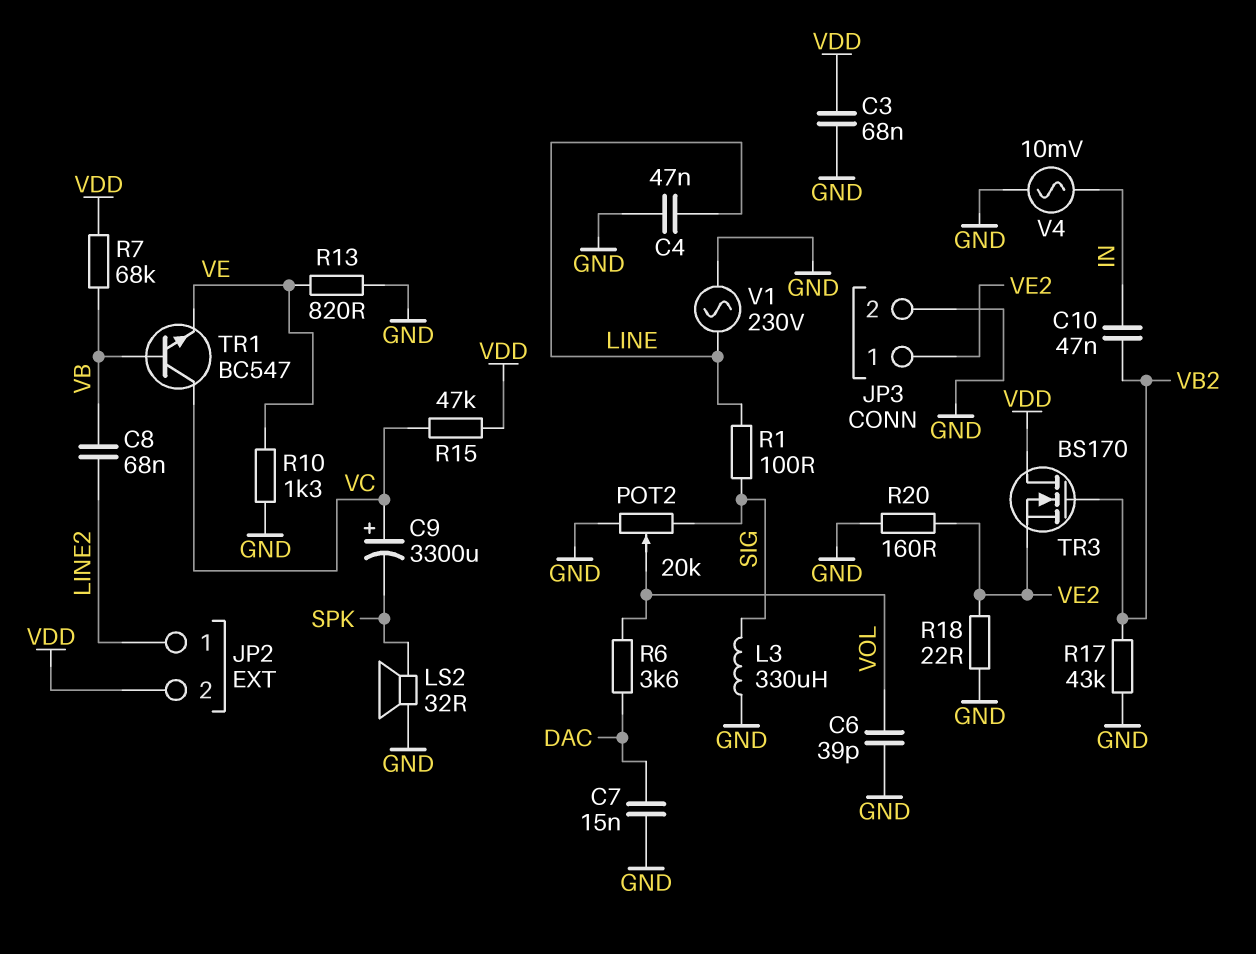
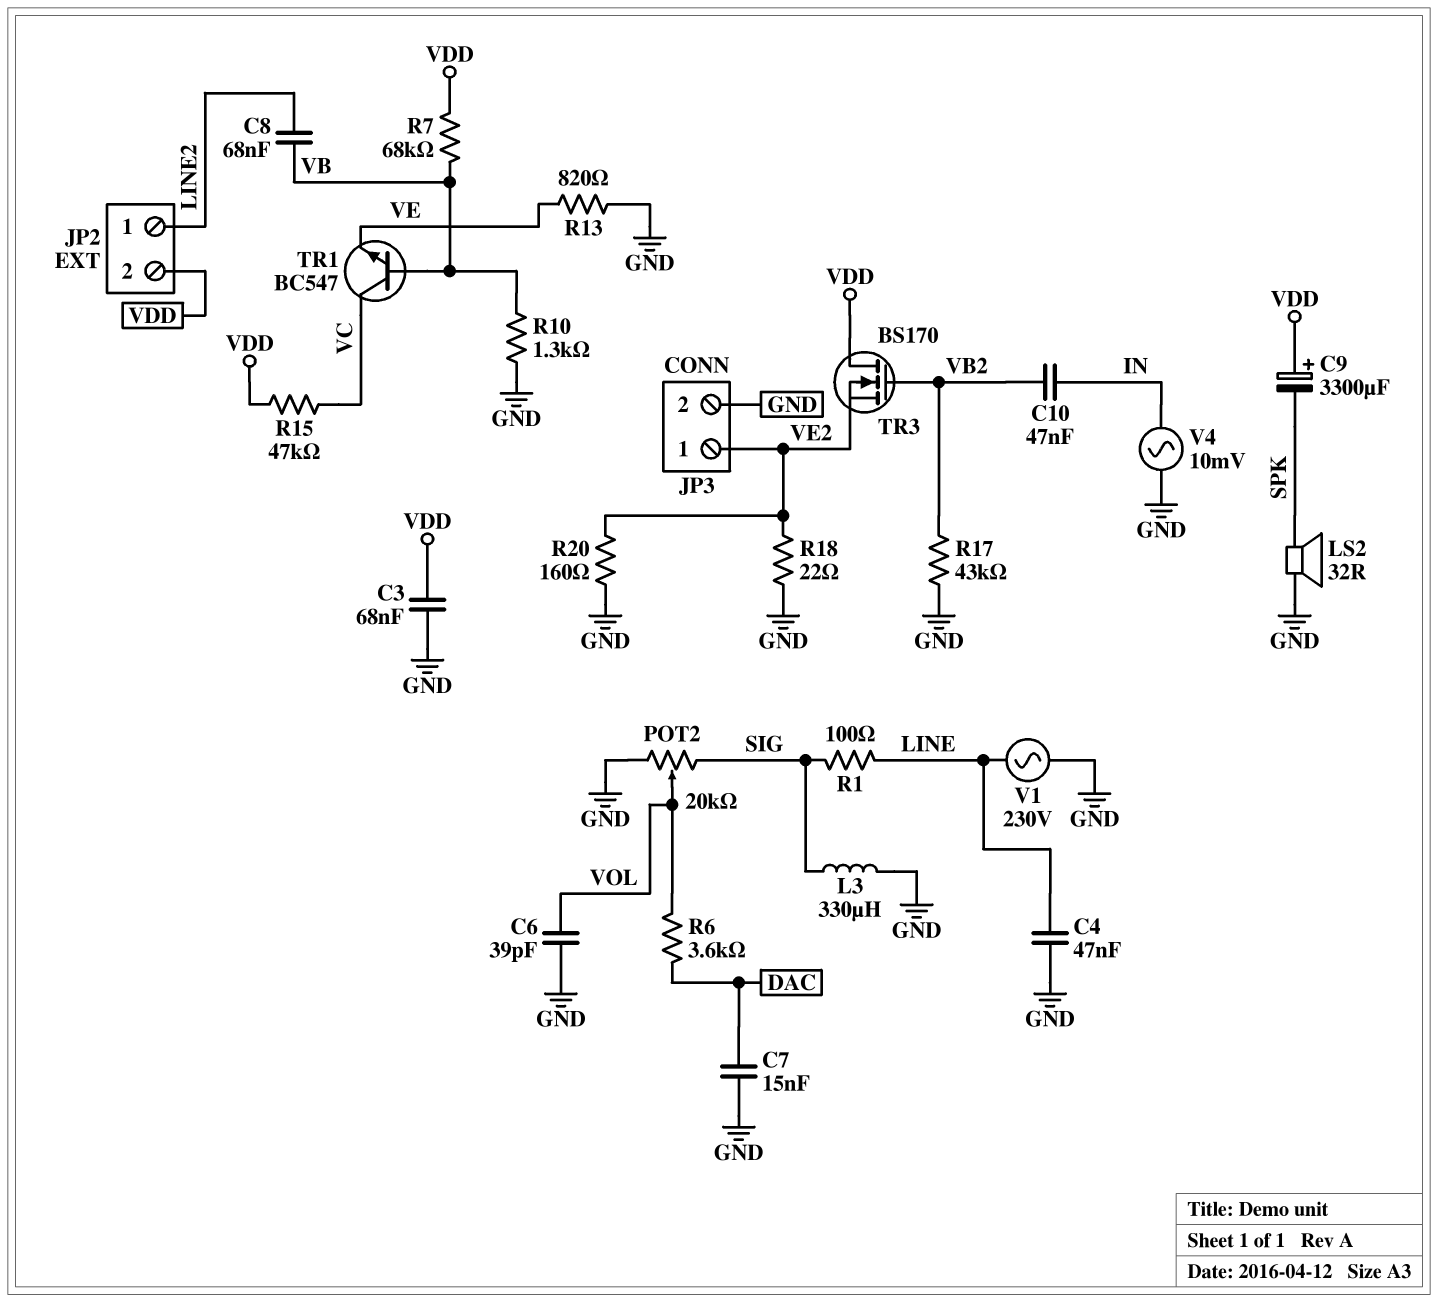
C9: 3300uF (plus VC, minus SPK) -> 3300uF (plus VDD, minus SPK)
R10: 1.3k (GND, VE) -> 1.3k (GND, VB)

